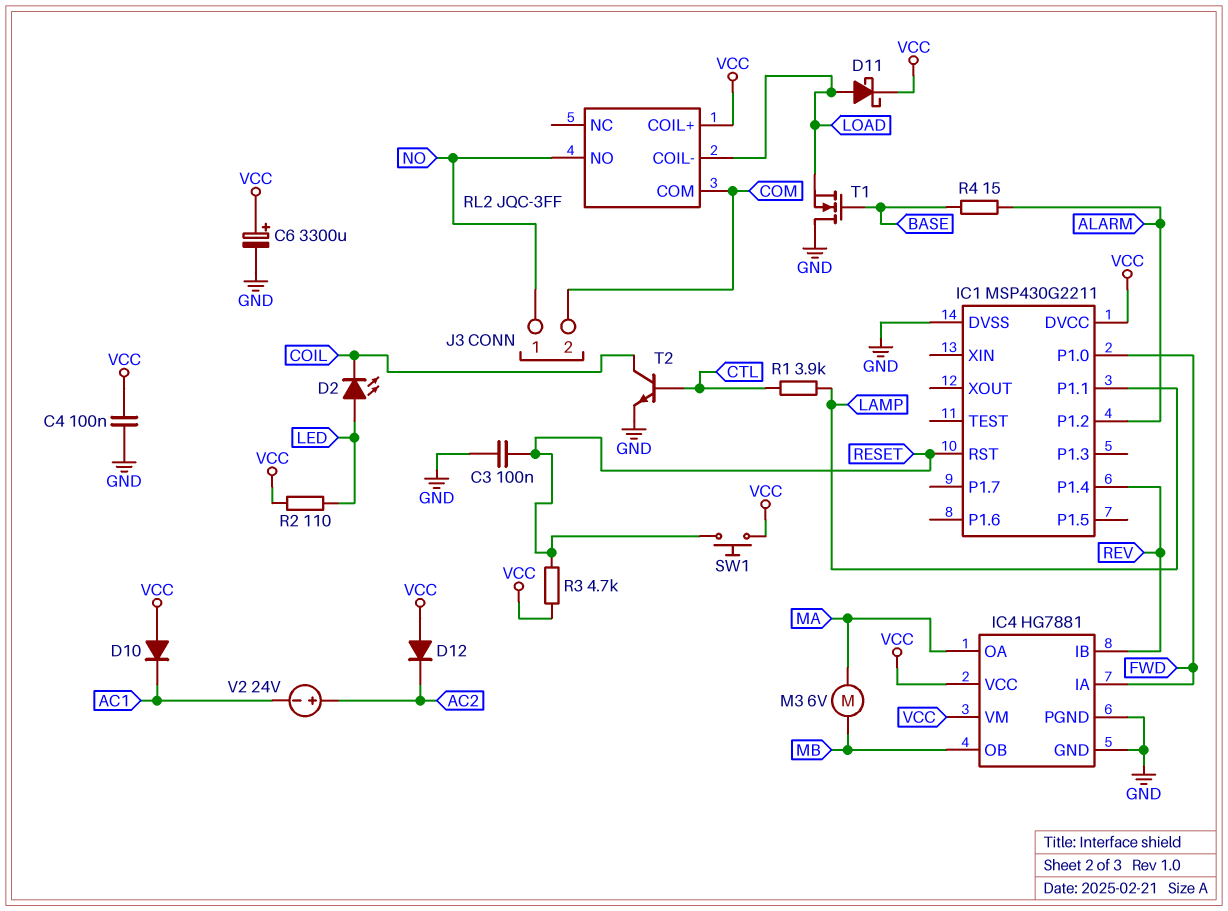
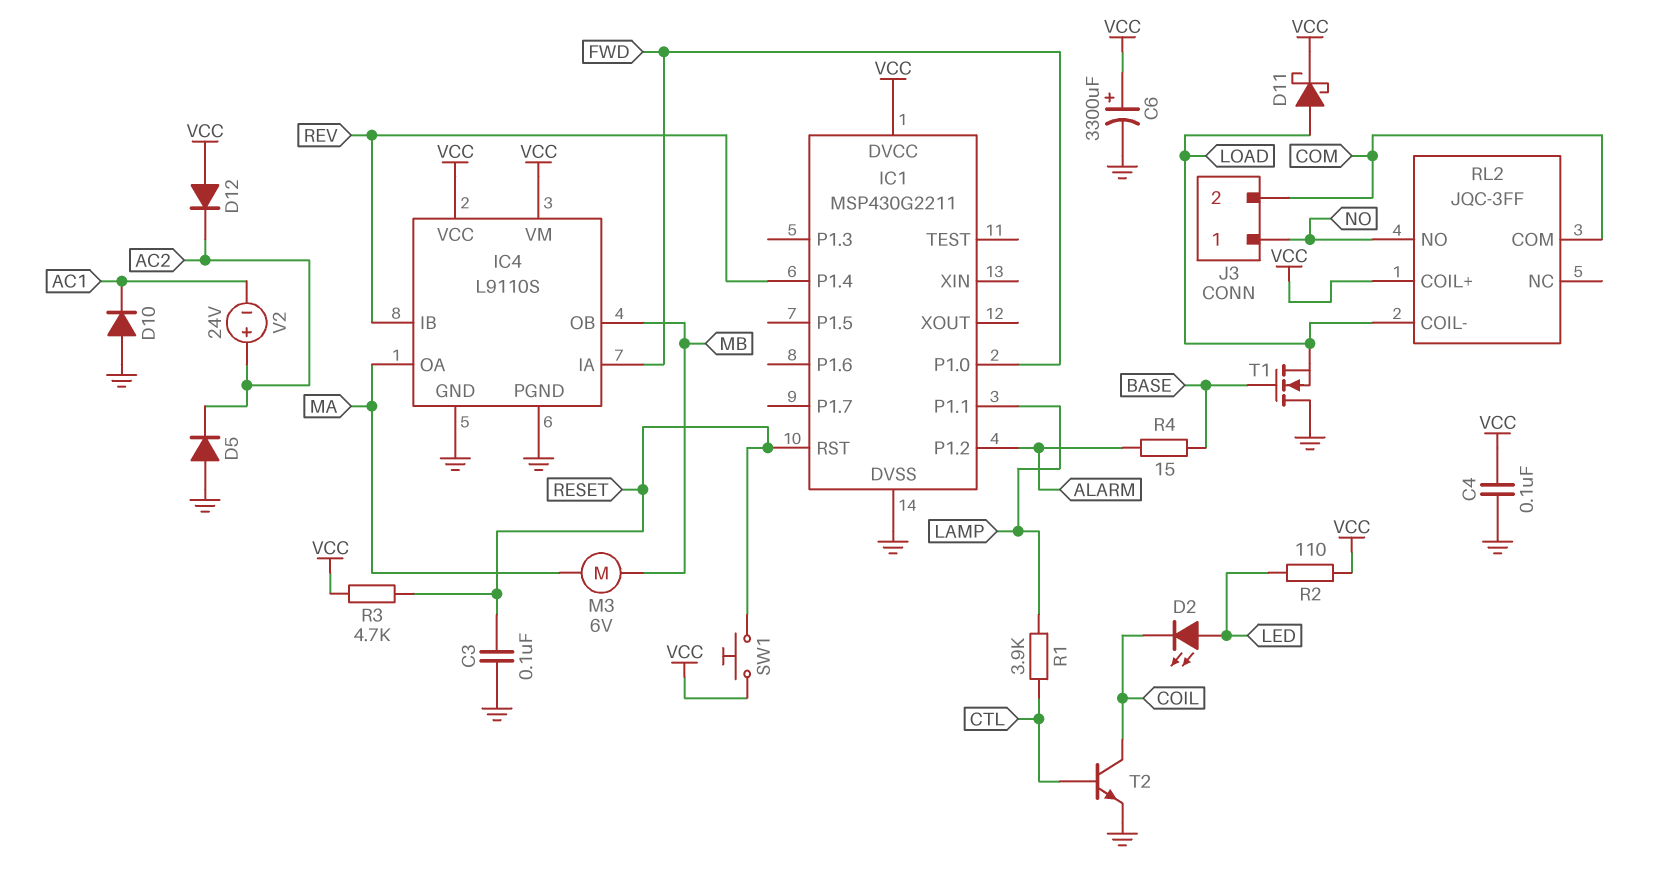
D5: none -> diode (A GND, K AC2)
D10: diode (A VCC, K AC1) -> diode (A GND, K AC1)
IC4: HG7881 -> L9110S

